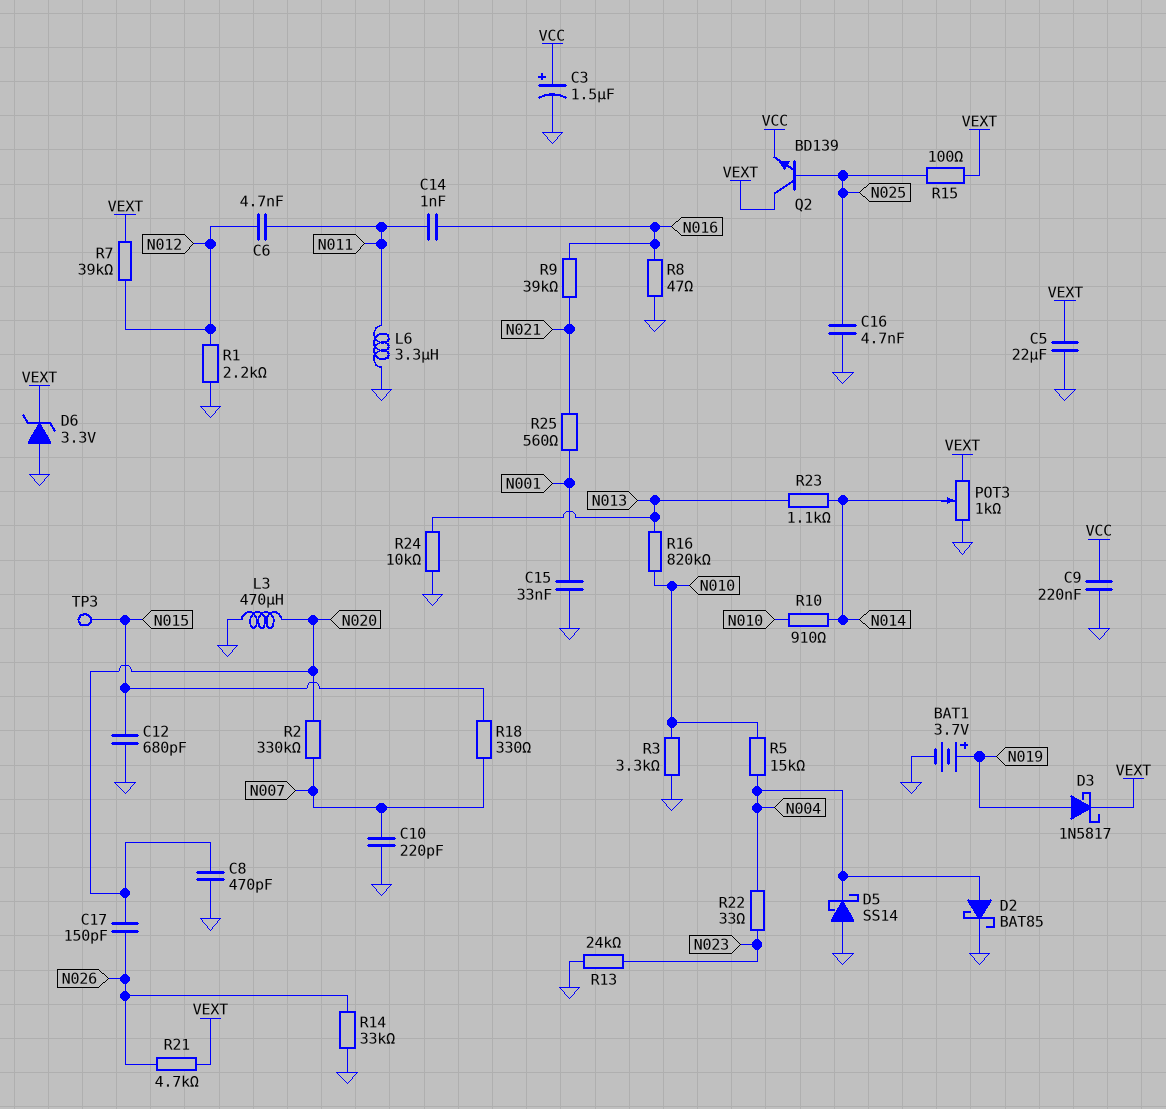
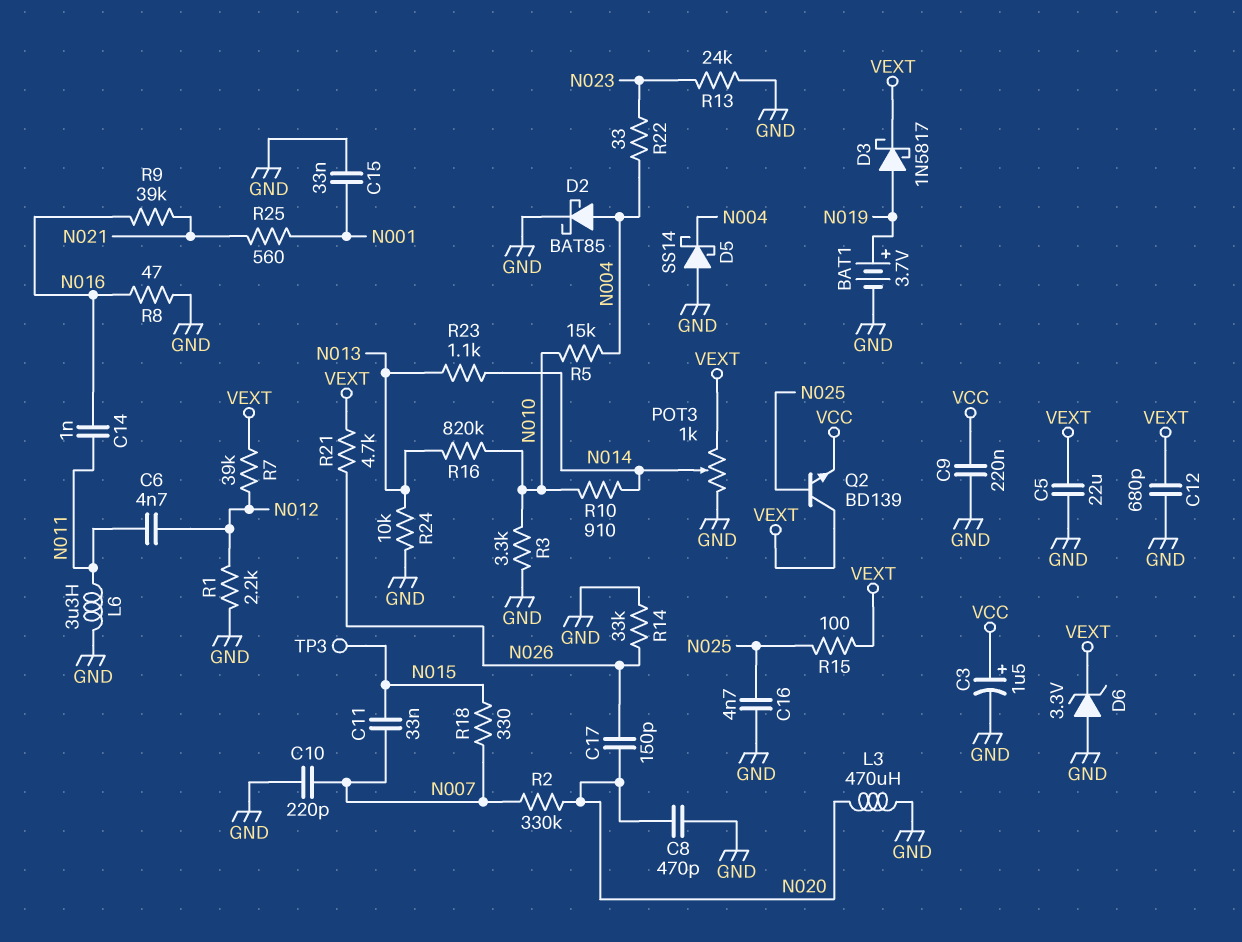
C11: none -> 33nF (N007, N015)
C12: 680pF (GND, N015) -> 680pF (GND, VEXT)

